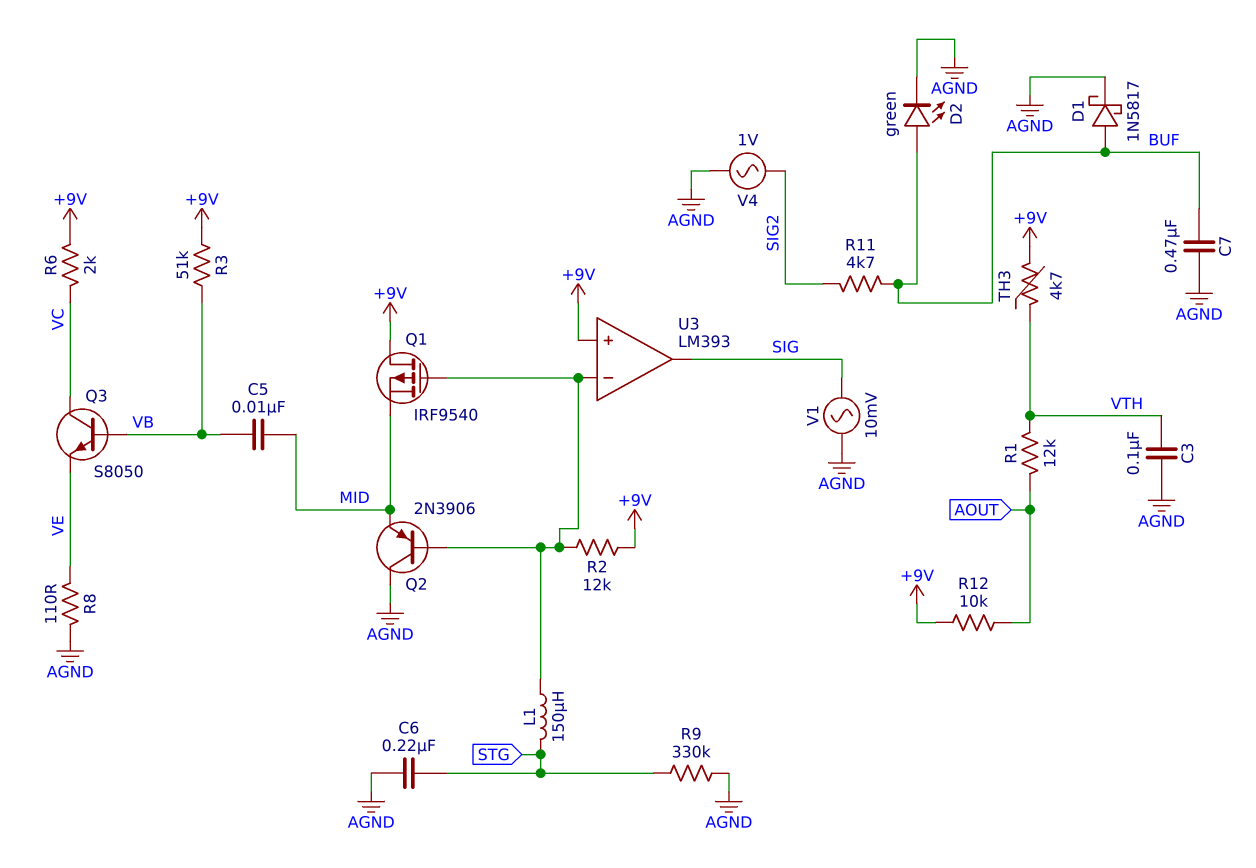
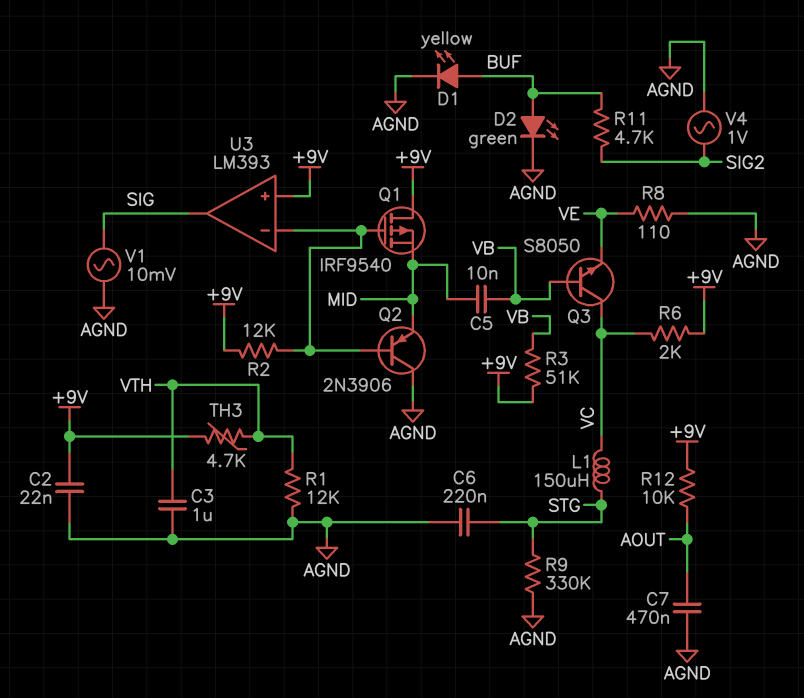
C2: none -> 22nF (+9V, AGND)
C3: 100nF (AGND, VTH) -> 1uF (AGND, VTH)
C7: 470nF (AGND, BUF) -> 470nF (AGND, AOUT)
D1: schottky 1N5817 (A BUF, K AGND) -> LED yellow (A BUF, K AGND)
L1: 150uH (STG, U3/in-) -> 150uH (STG, VC)
R1: 12k (AOUT, VTH) -> 12k (AGND, VTH)

